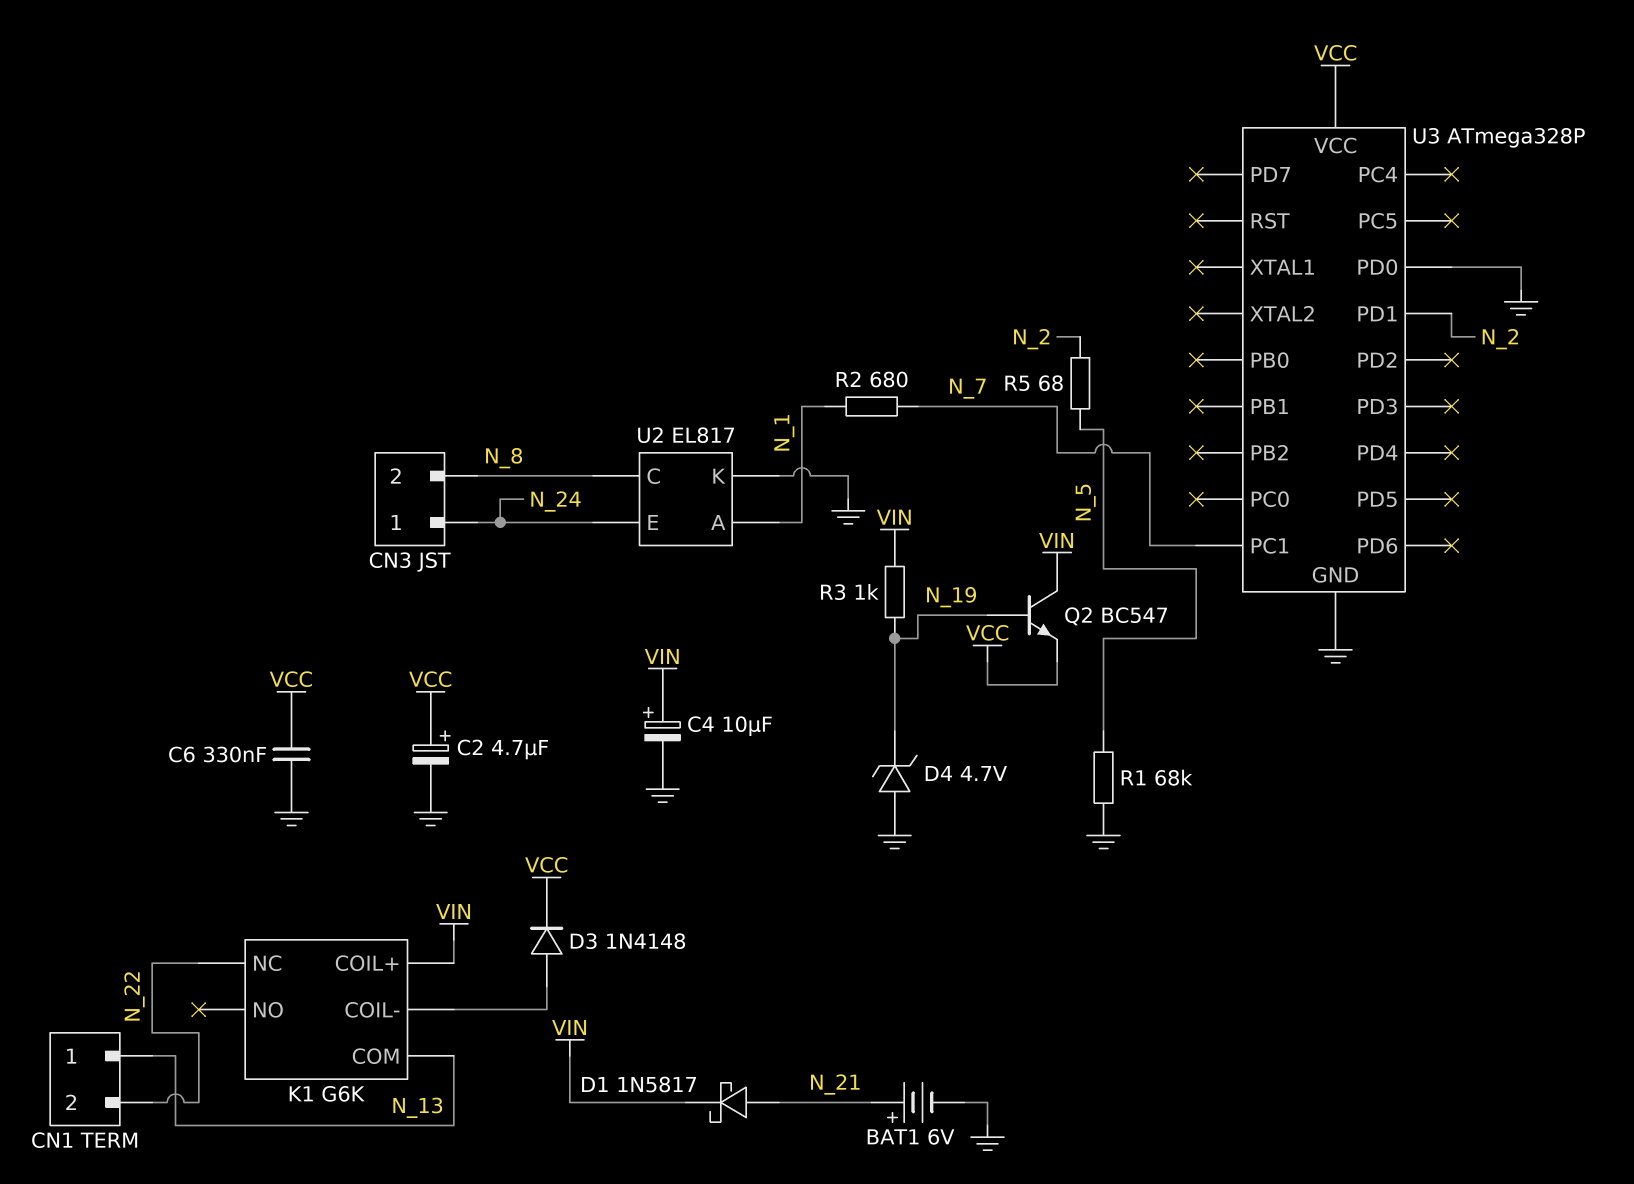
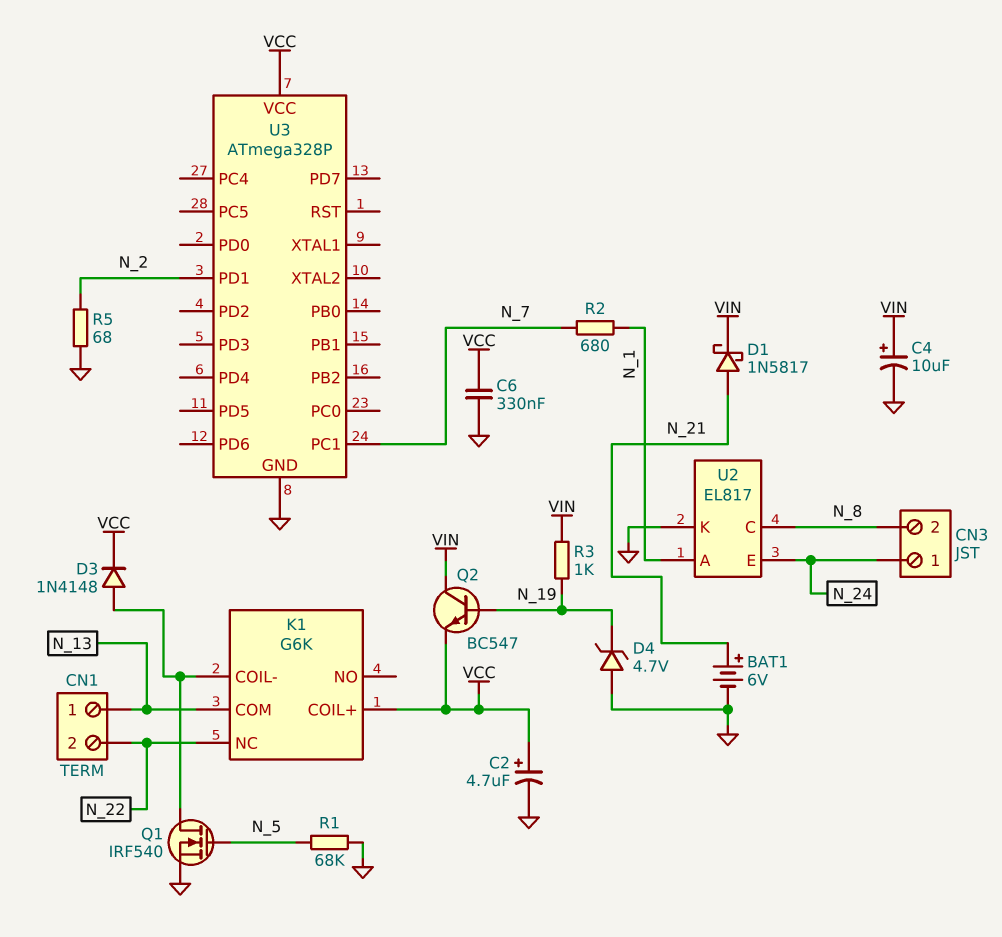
K1 pin COIL+: VIN -> VCC
Q1: none -> NMOS IRF540 (G N_5, D K1/COIL-, S GND)
R5: 68 (N_2, N_5) -> 68 (GND, N_2)
U3 pin PD0: GND -> none

